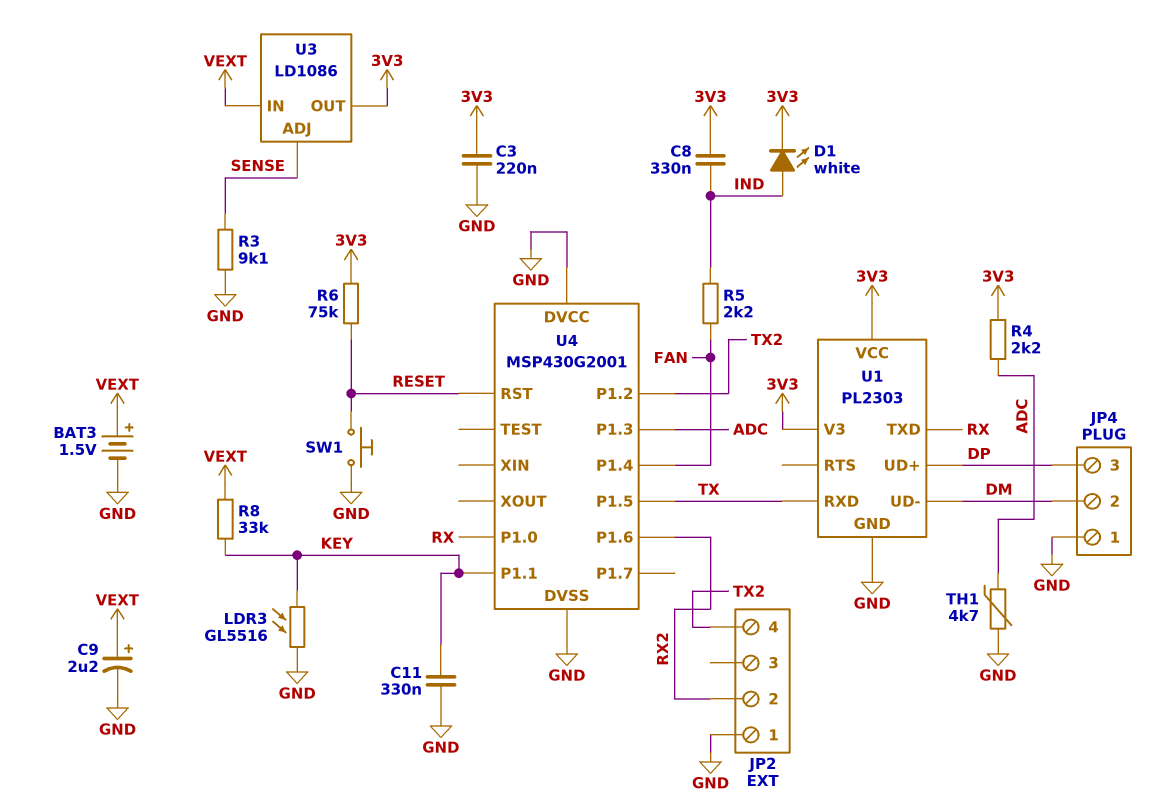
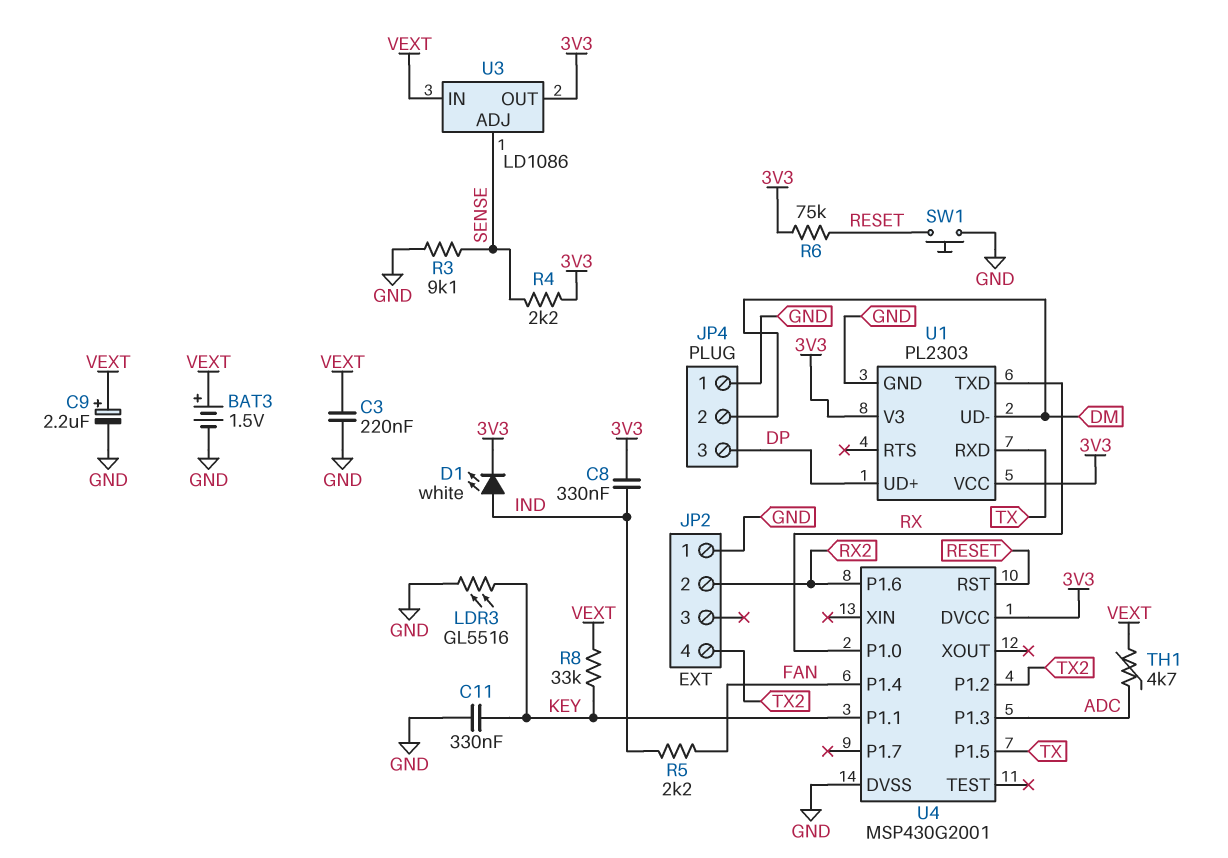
C3: 220nF (3V3, GND) -> 220nF (GND, VEXT)
R4: 2.2k (3V3, ADC) -> 2.2k (3V3, SENSE)
TH1: 4.7k (ADC, GND) -> 4.7k (ADC, VEXT)
U4 pin DVCC: GND -> 3V3

